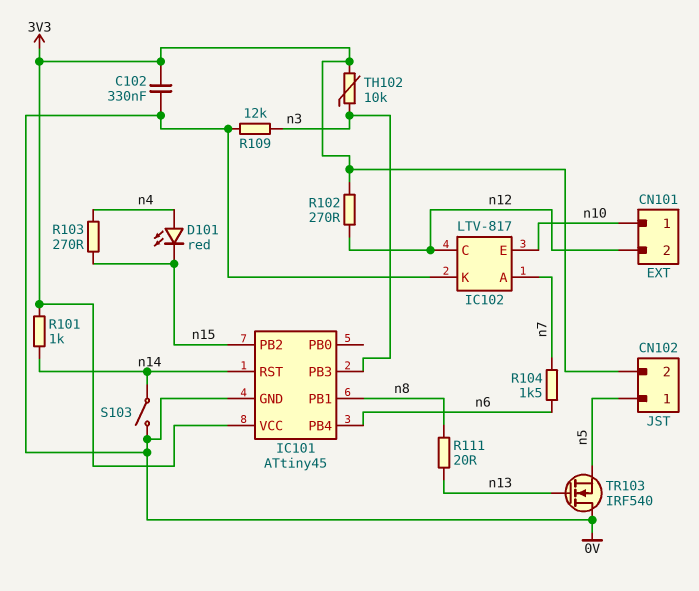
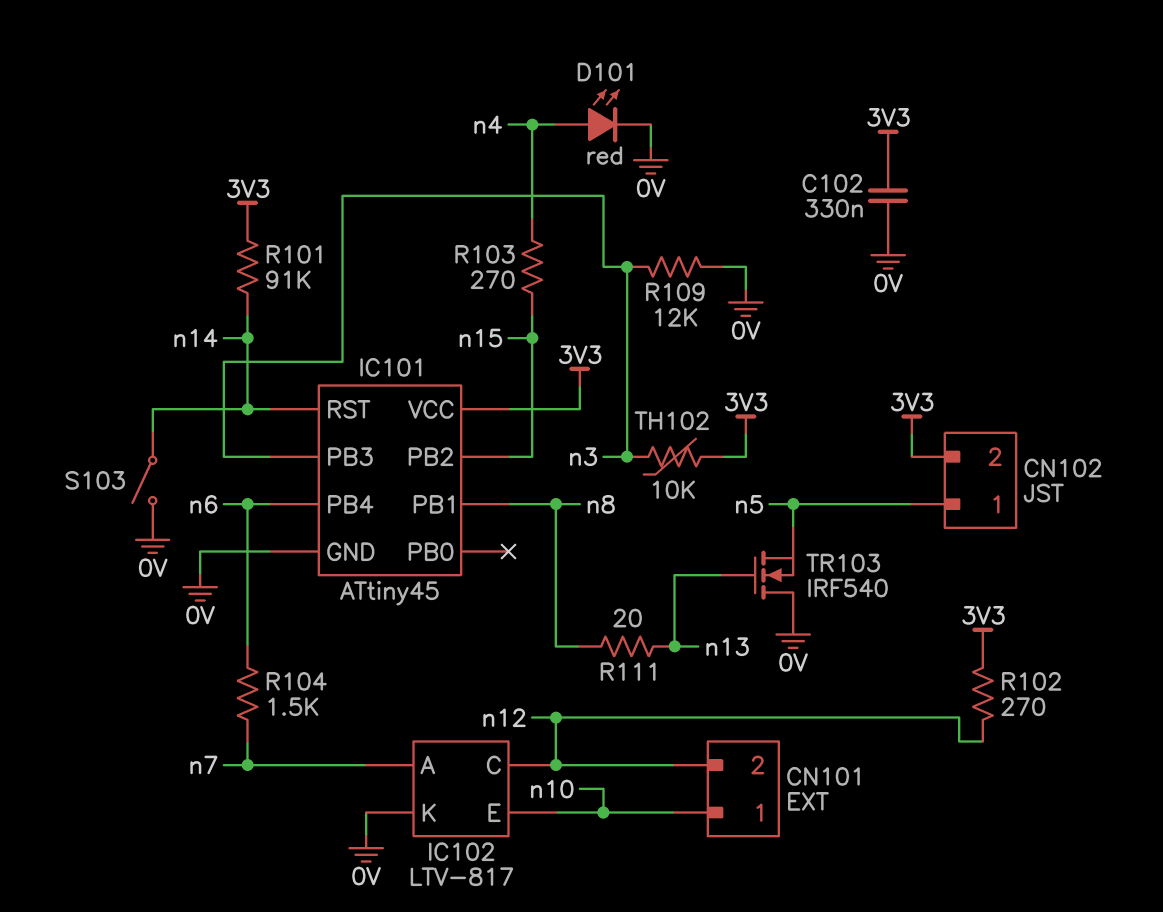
D101: LED red (A n4, K n15) -> LED red (A n4, K 0V)
R101: 1k (3V3, n14) -> 91k (3V3, n14)

